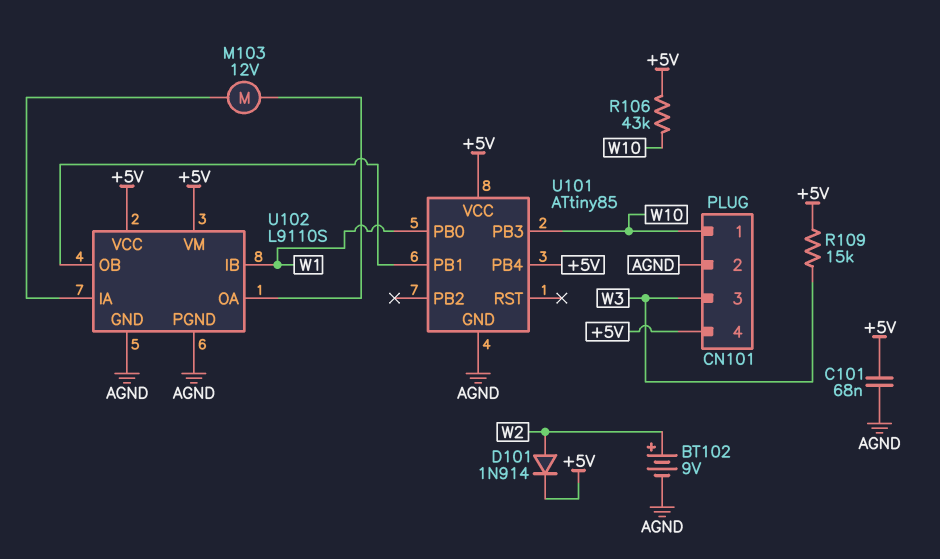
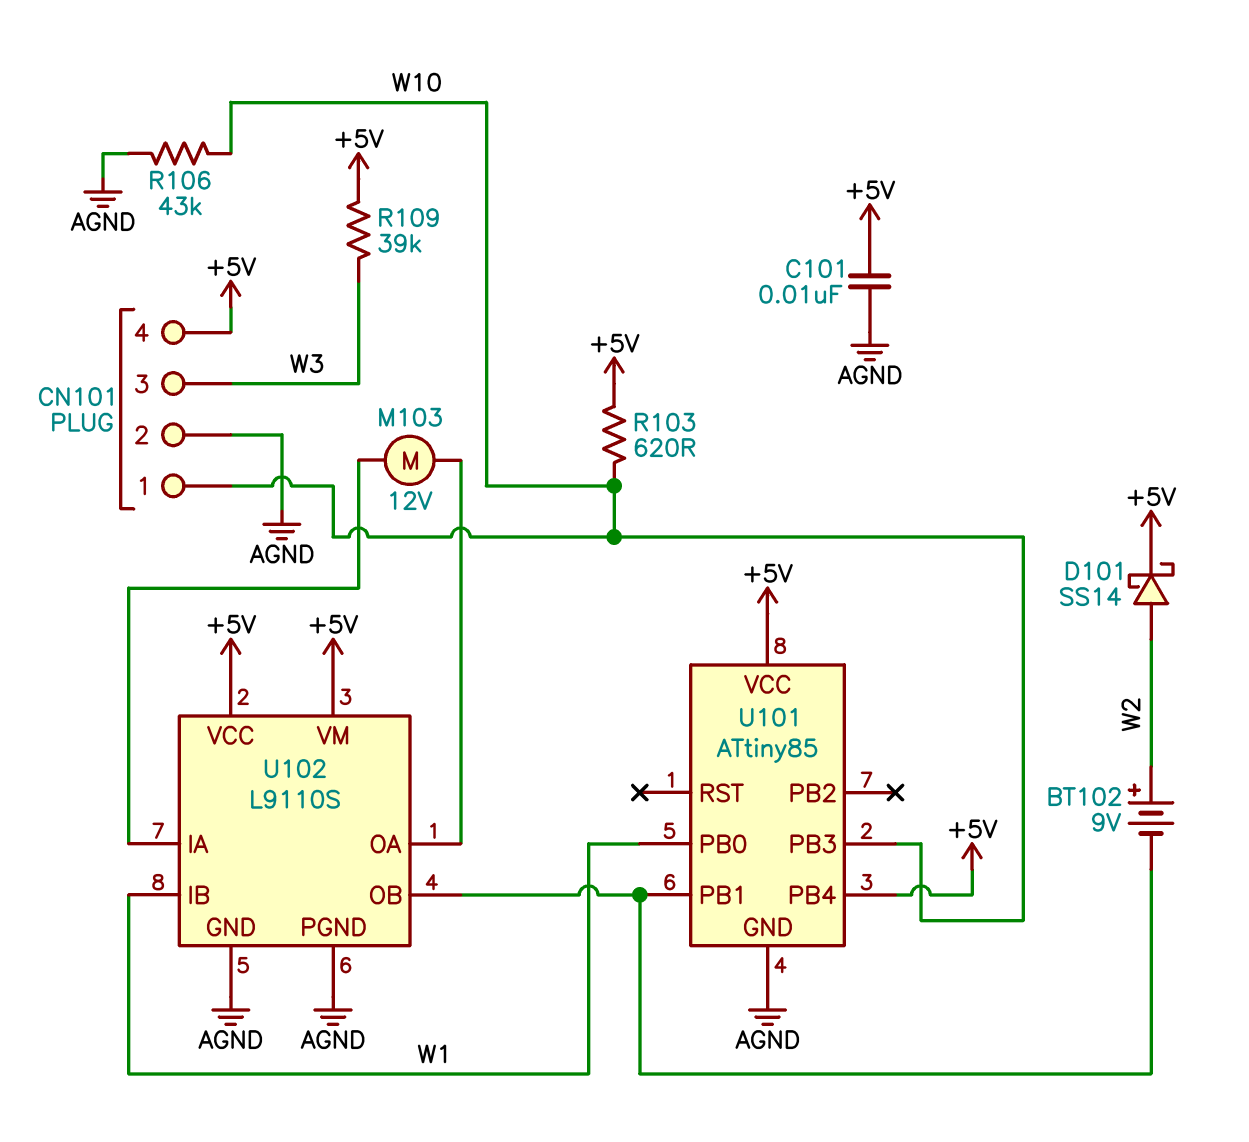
BT102: 9V (plus W2, minus AGND) -> 9V (plus W2, minus U101/PB1)
C101: 68nF (+5V, AGND) -> 10nF (+5V, AGND)
D101: diode 1N914 (A W2, K +5V) -> schottky SS14 (A W2, K +5V)
R103: none -> 620 (+5V, W10)
R106: 43k (+5V, W10) -> 43k (AGND, W10)
R109: 15k (+5V, W3) -> 39k (+5V, W3)

